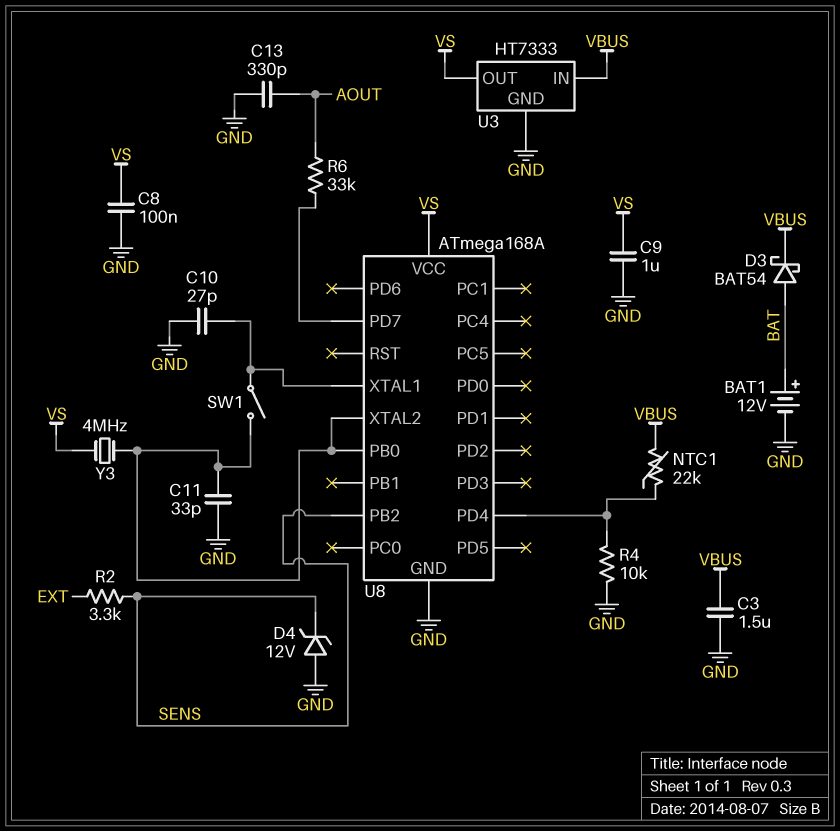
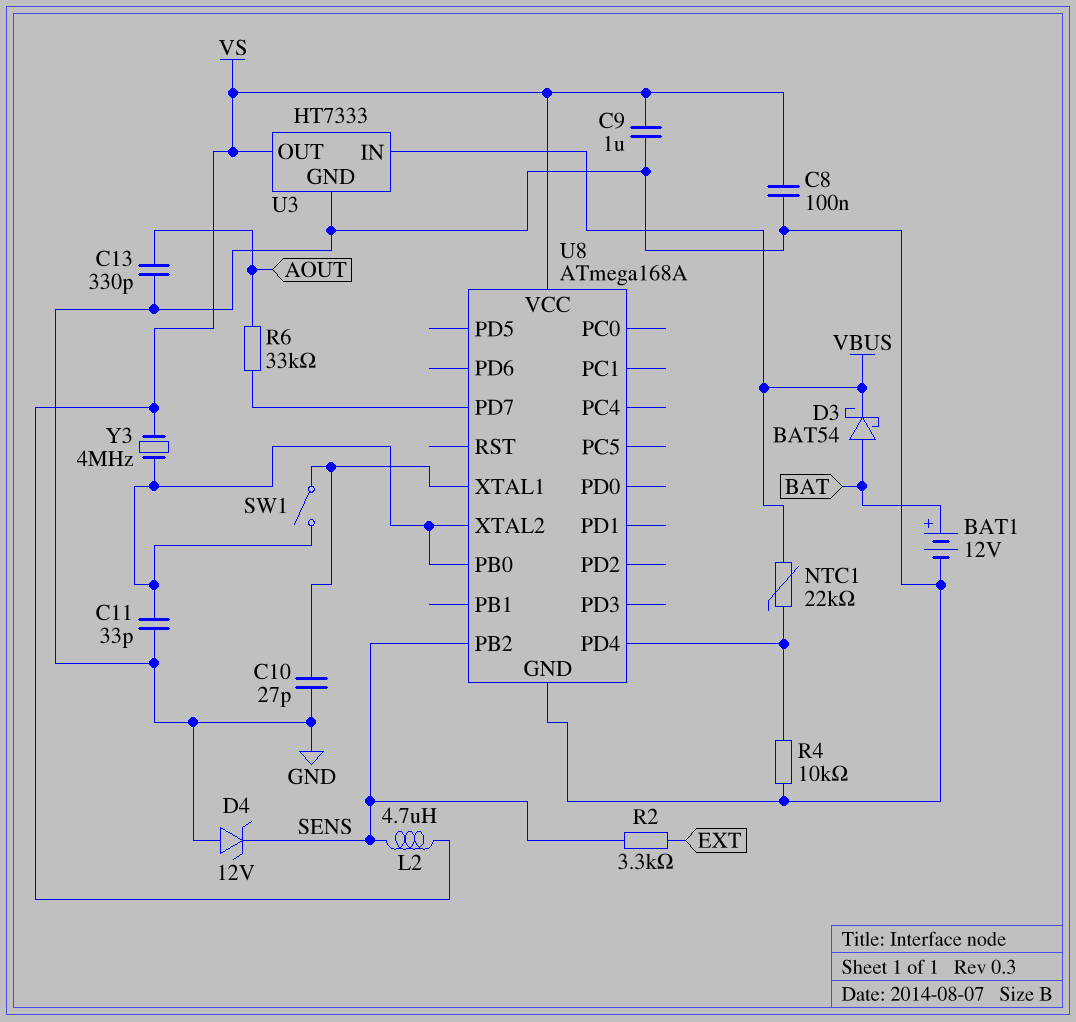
C3: 1.5uF (GND, VBUS) -> none
L2: none -> 4.7uH (SENS, VS)

